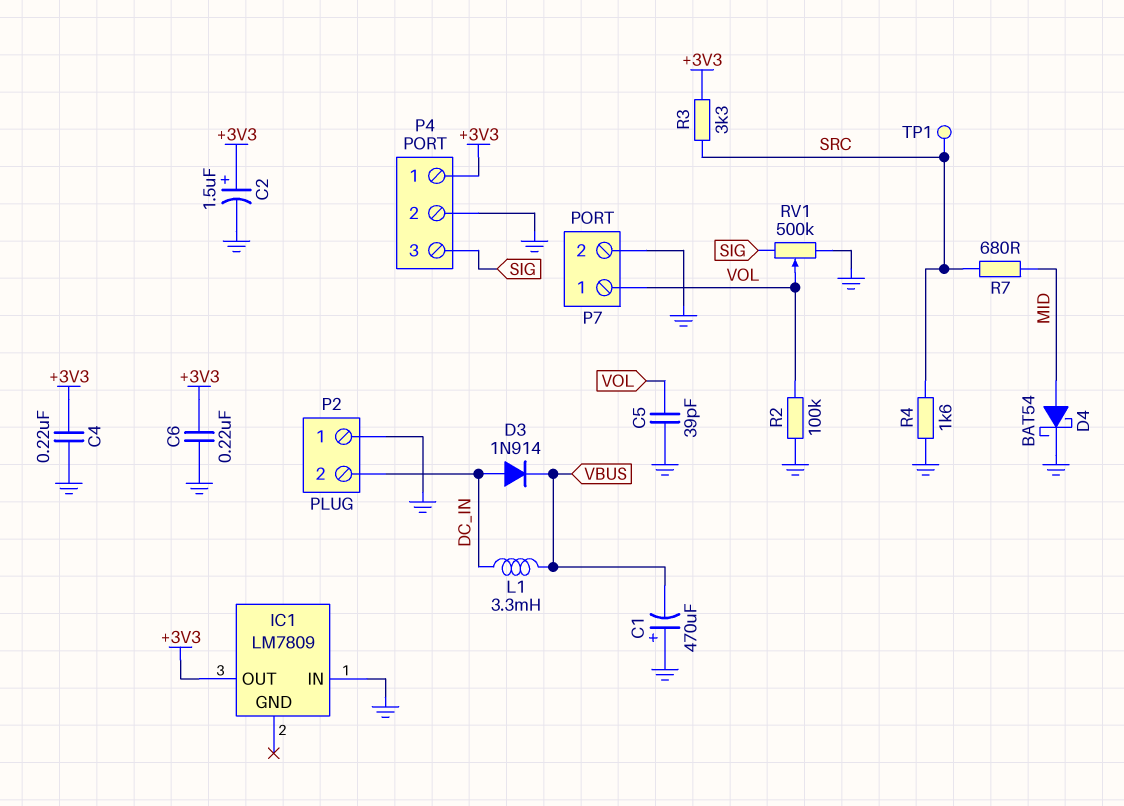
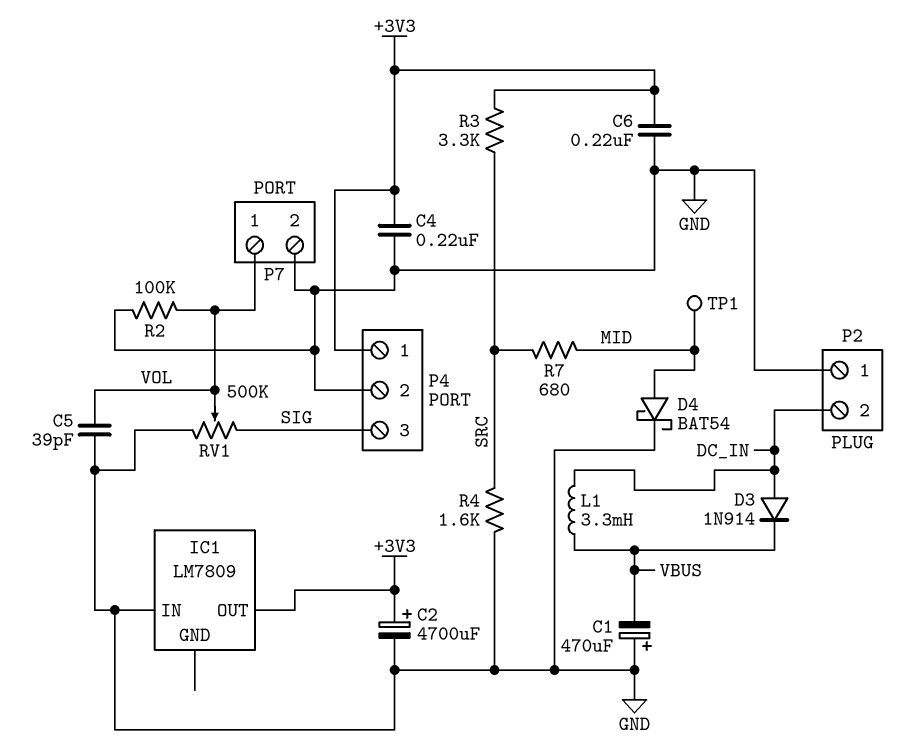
C2: 1.5uF (plus +3V3, minus GND) -> 4700uF (plus +3V3, minus GND)
TP1: test point (SRC) -> test point (MID)

